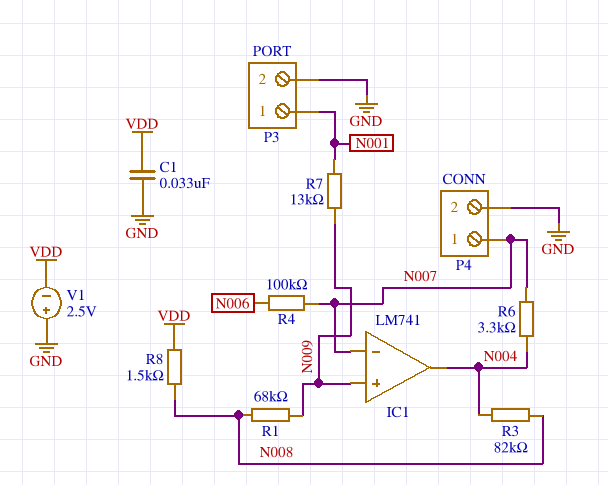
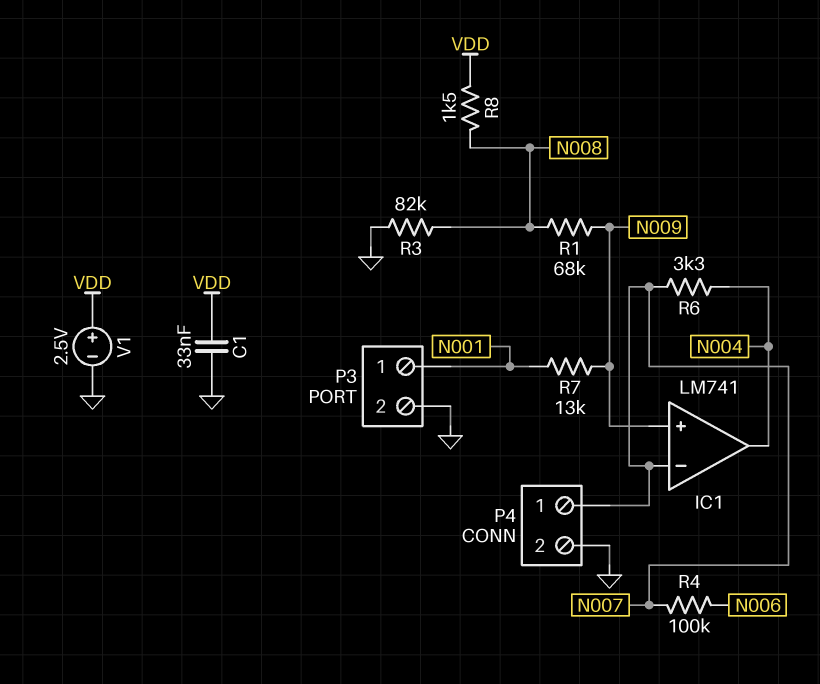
R3: 82k (N004, N008) -> 82k (GND, N008)
V1: 2.5V (plus GND, minus VDD) -> 2.5V (plus VDD, minus GND)

